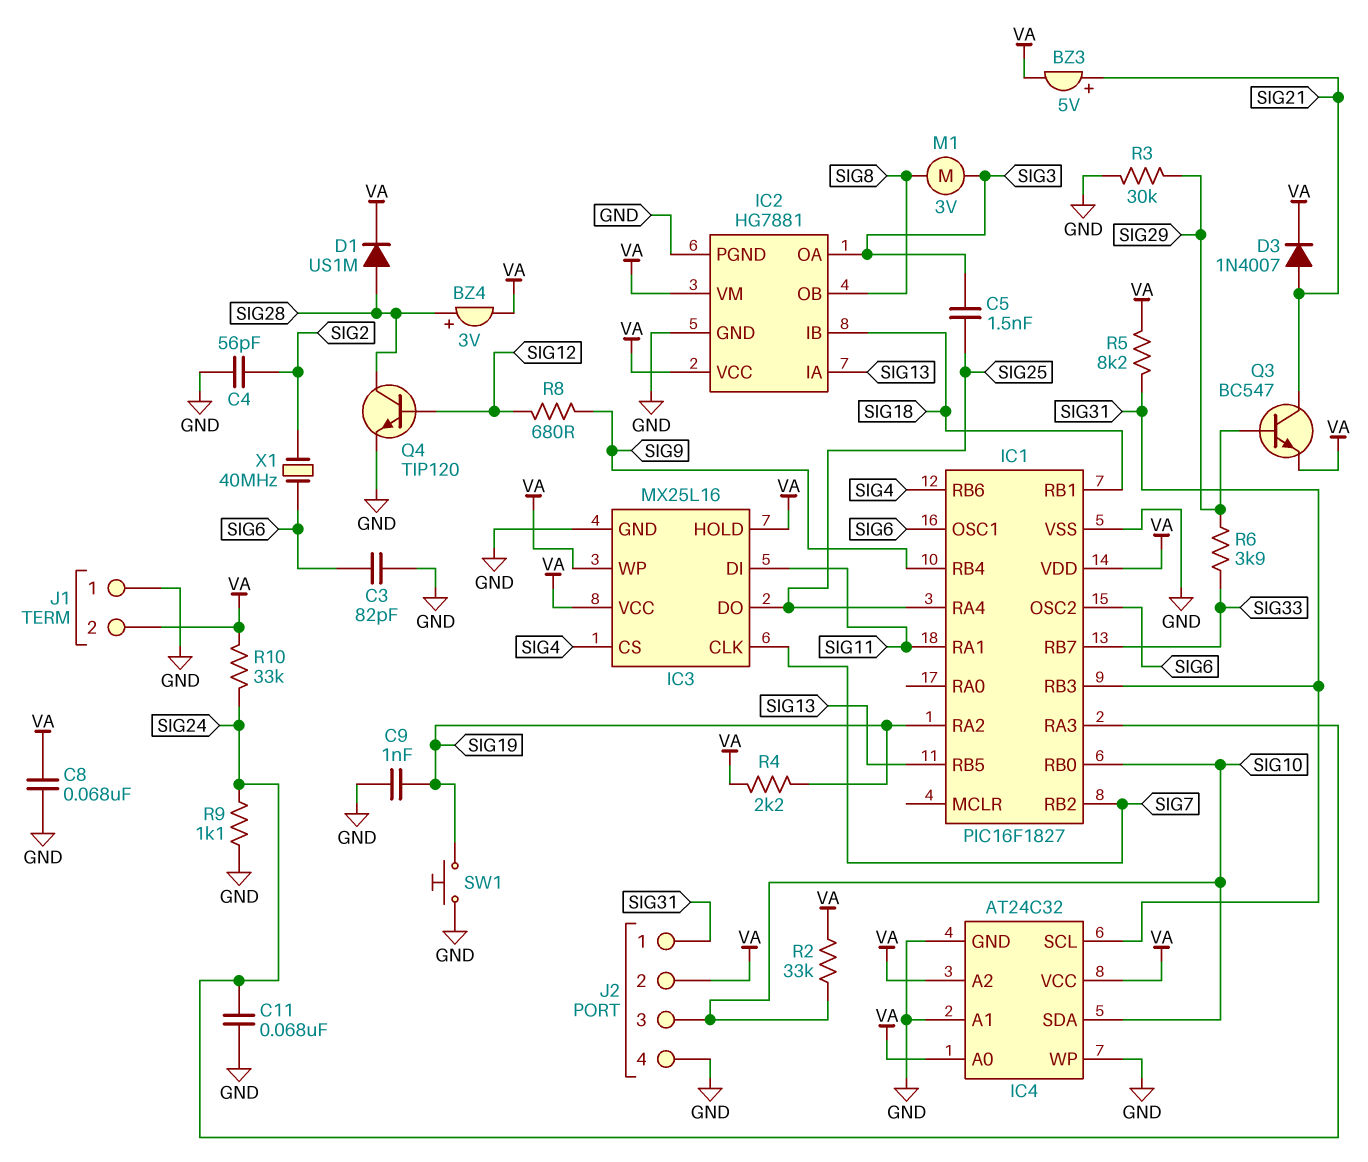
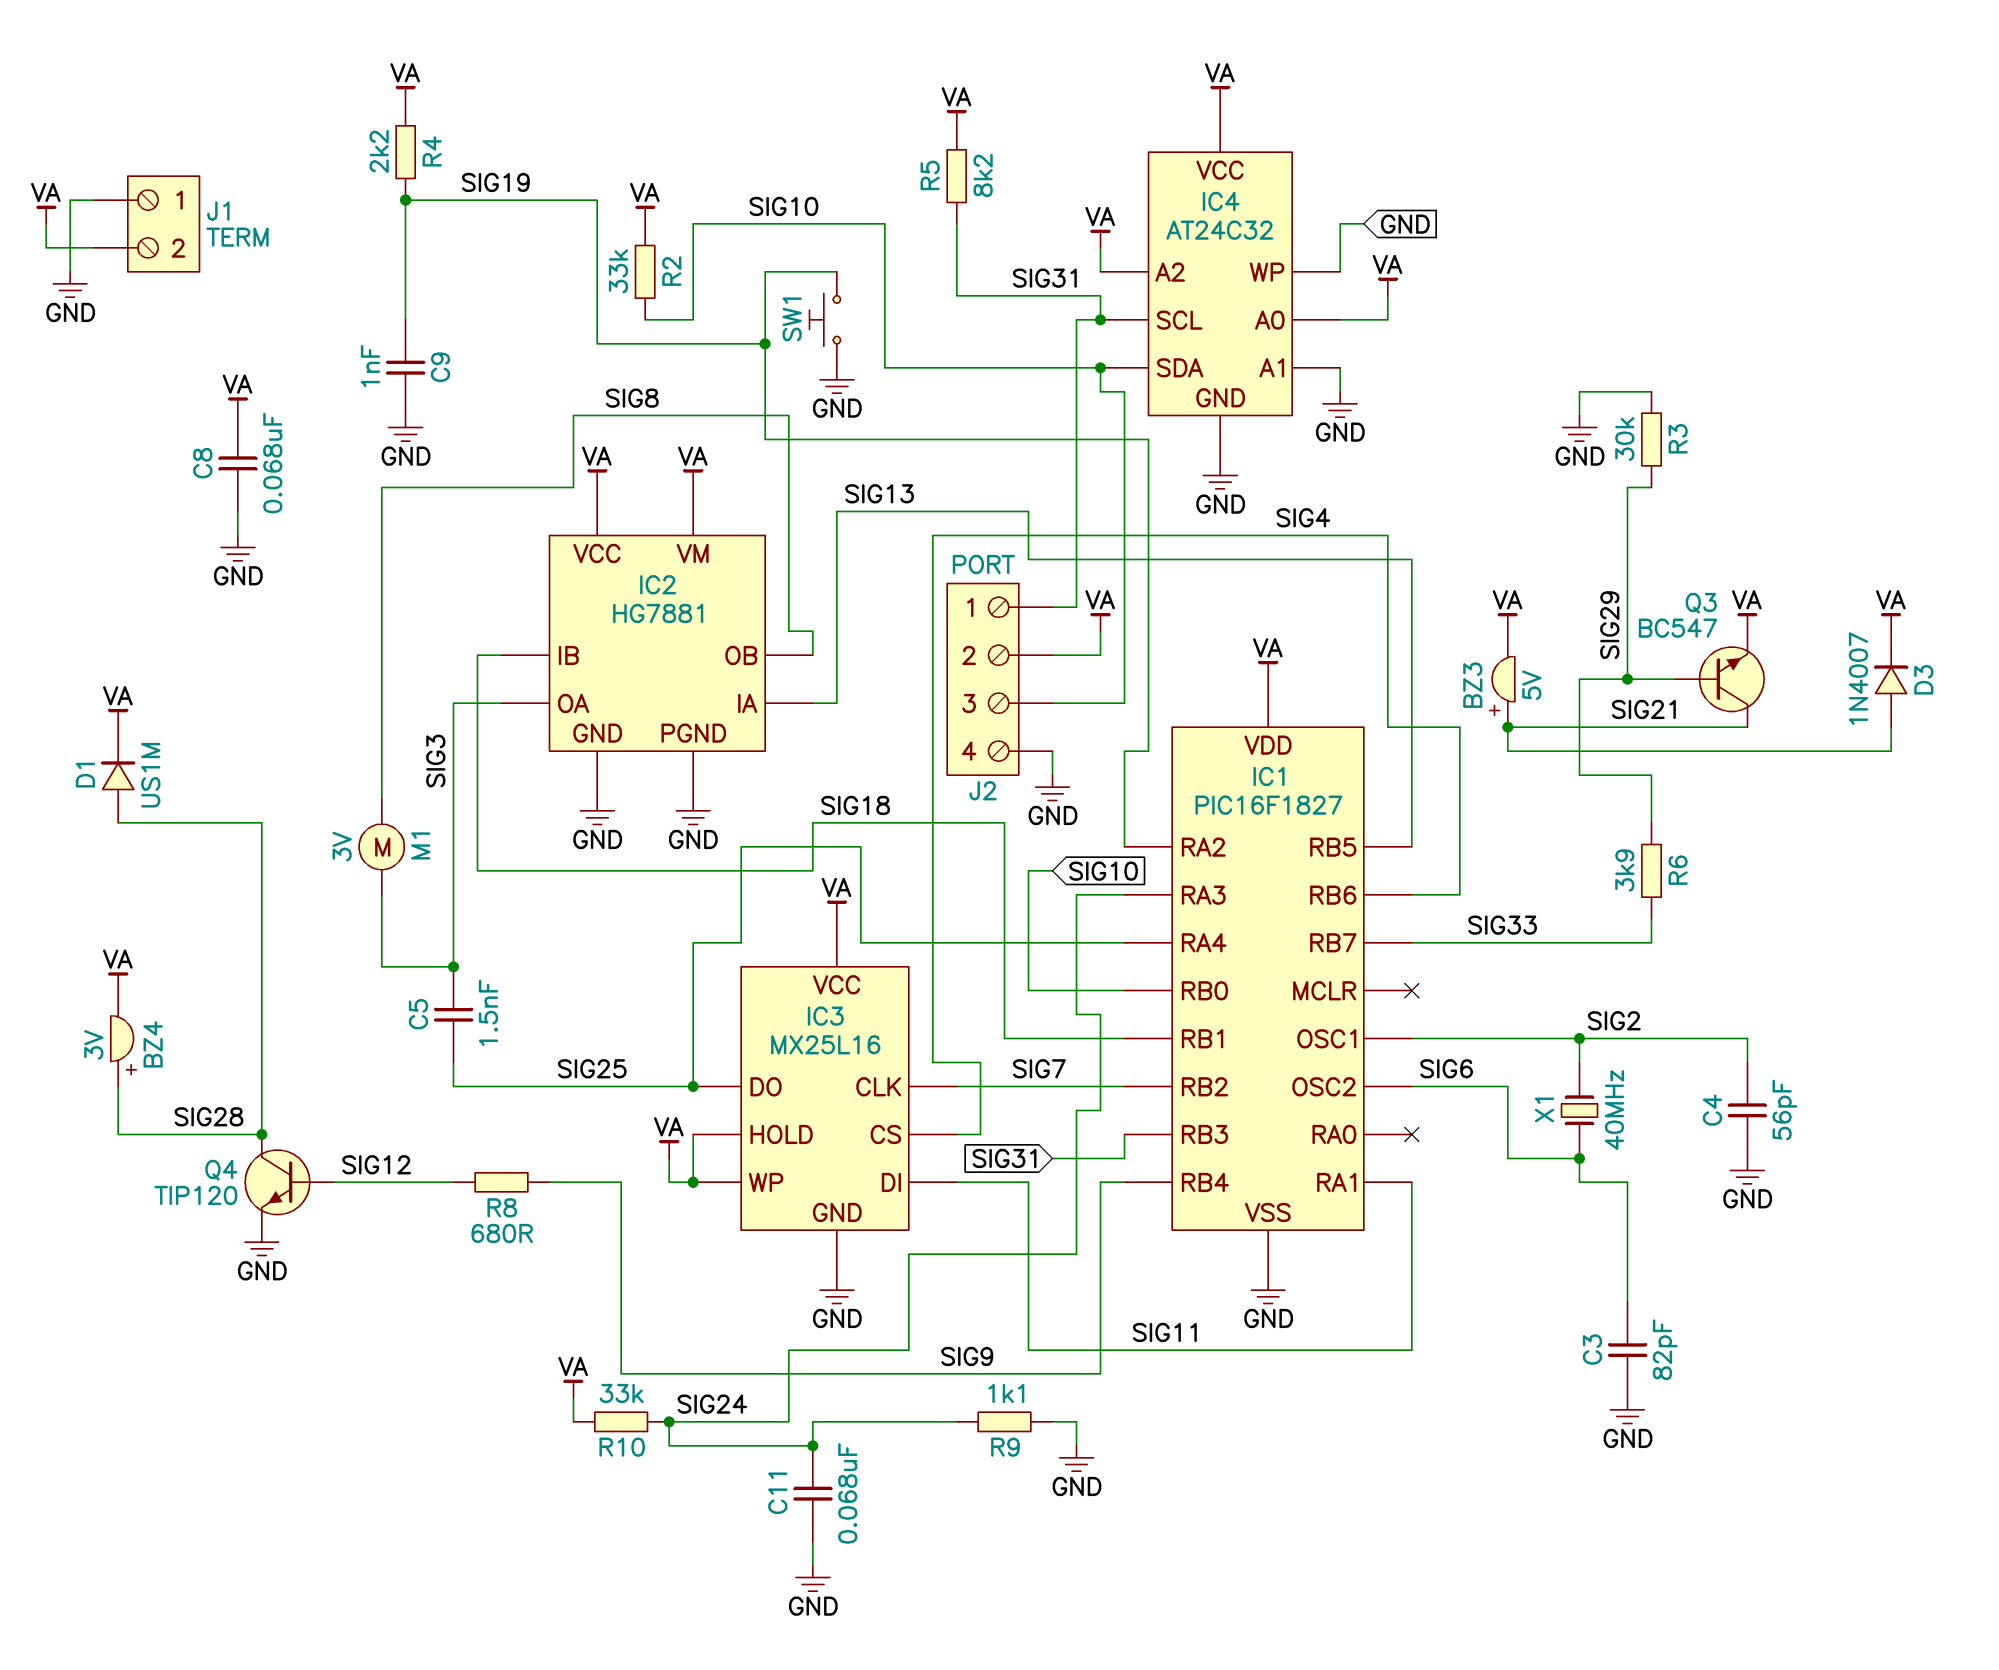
IC1 pin OSC1: SIG6 -> SIG2

